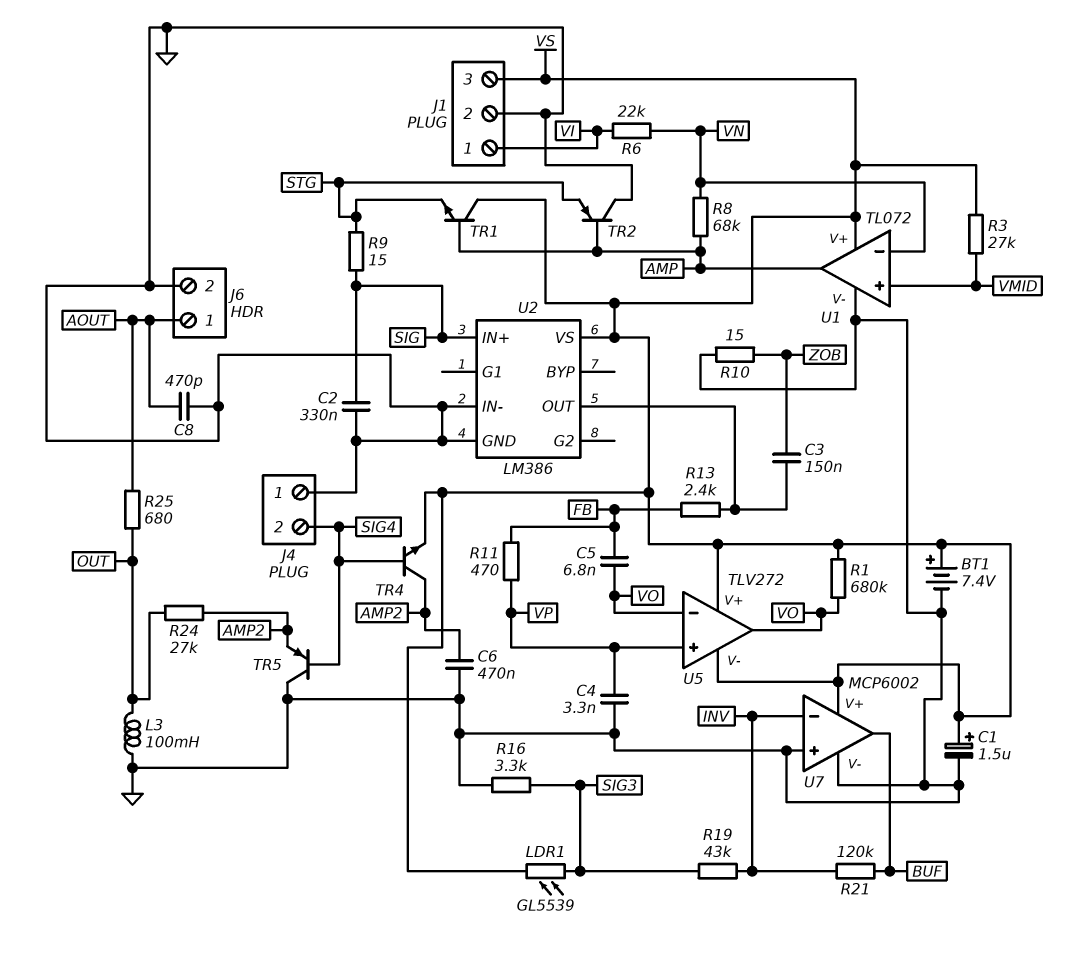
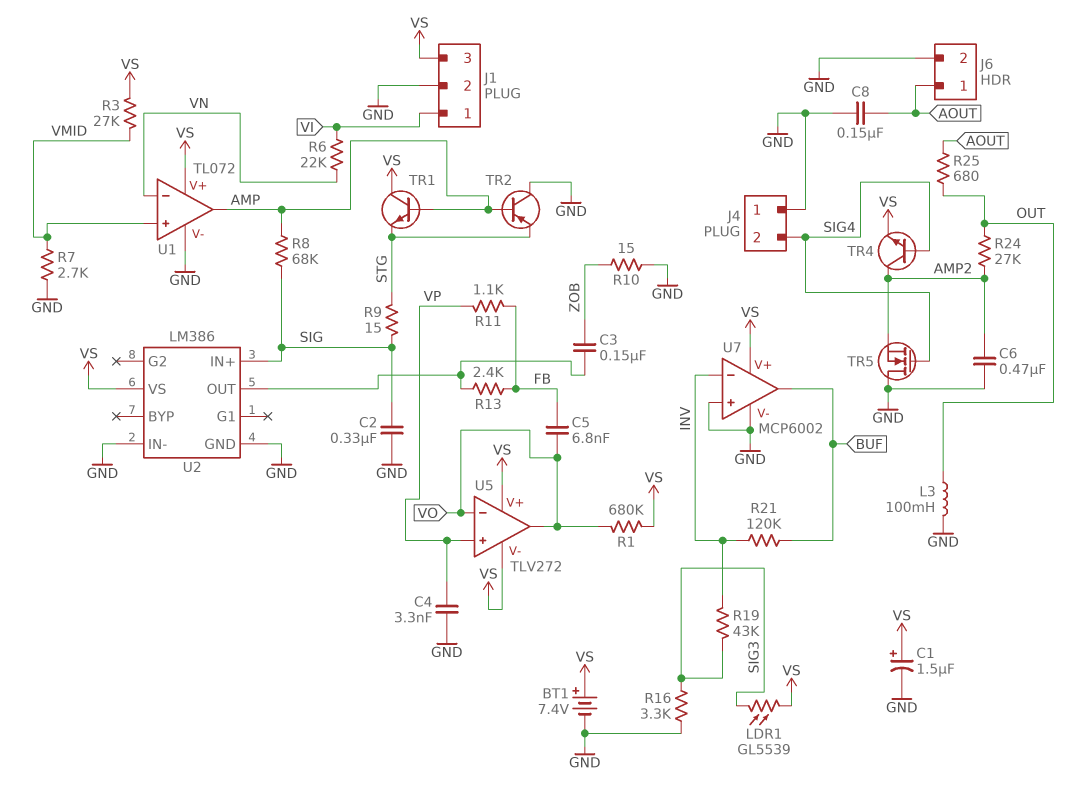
C8: 470pF (AOUT, GND) -> 150nF (AOUT, GND)
R7: none -> 2.7k (GND, VMID)
R8: 68k (AMP, VN) -> 68k (AMP, SIG)
R11: 470 (FB, VP) -> 1.1k (FB, VP)
TR5: PNP (B SIG4, C GND, E AMP2) -> NMOS (G SIG4, D GND, S AMP2)

